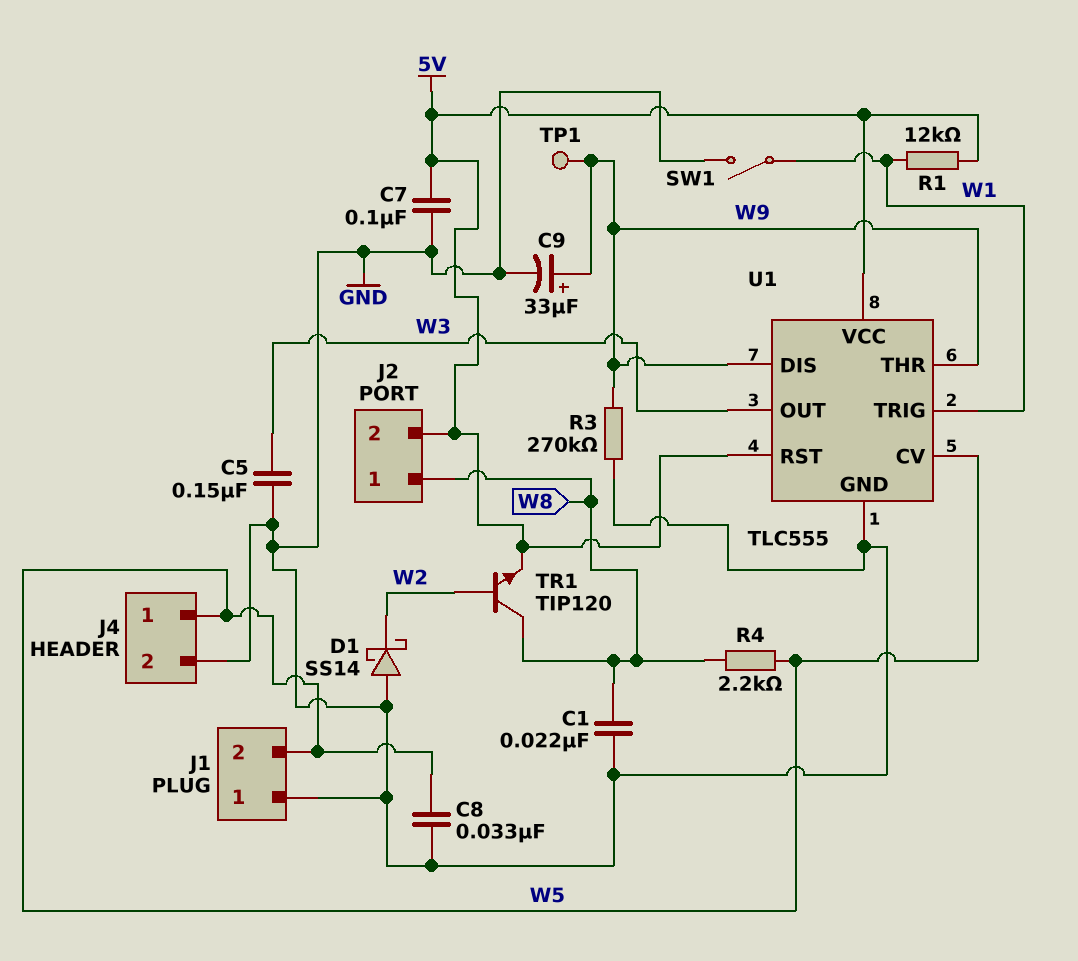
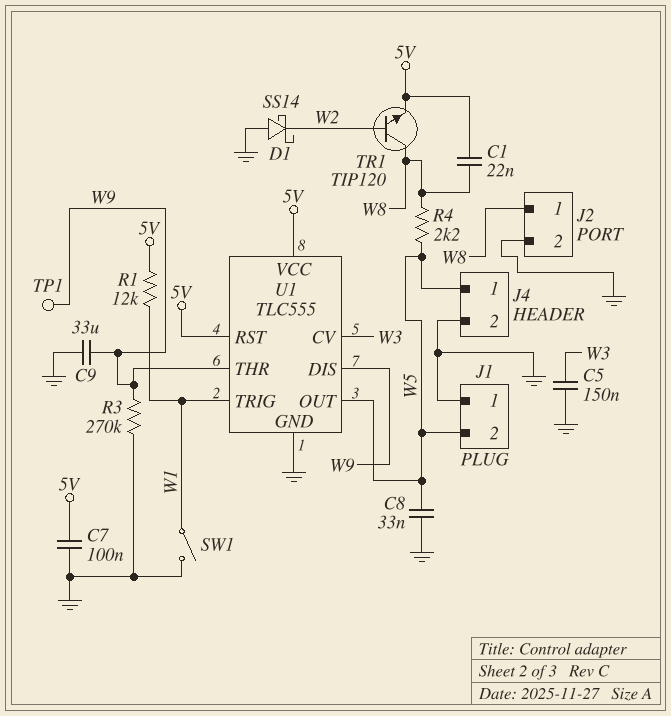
C1: 22nF (GND, W8) -> 22nF (5V, W8)
C9: 33uF (plus W9, minus GND) -> 33uF (GND, W9)
J2 pin 2: 5V -> GND
U1 pin CV: W5 -> W3
U1 pin OUT: W3 -> W5

